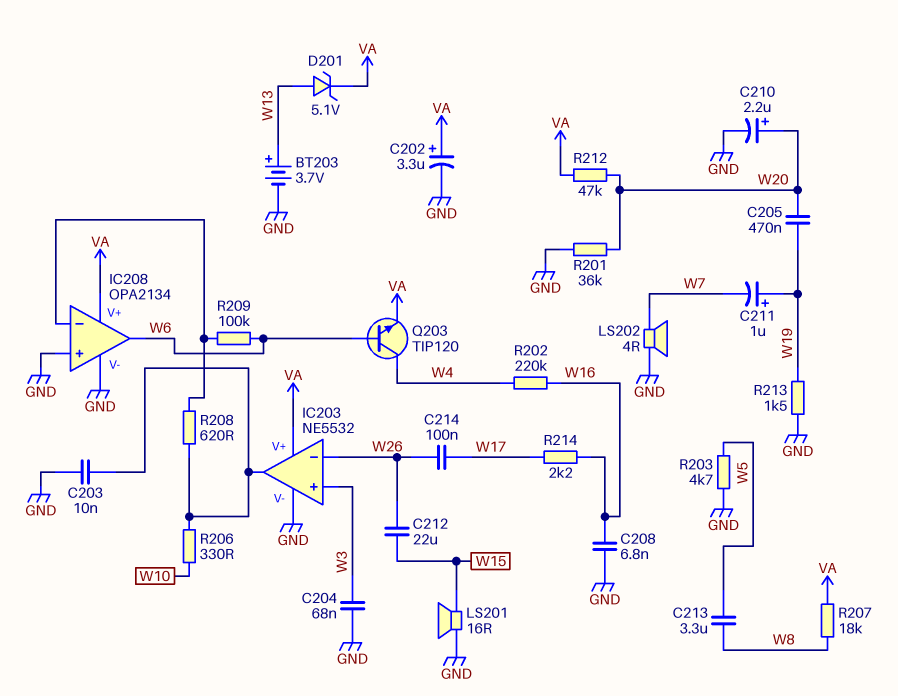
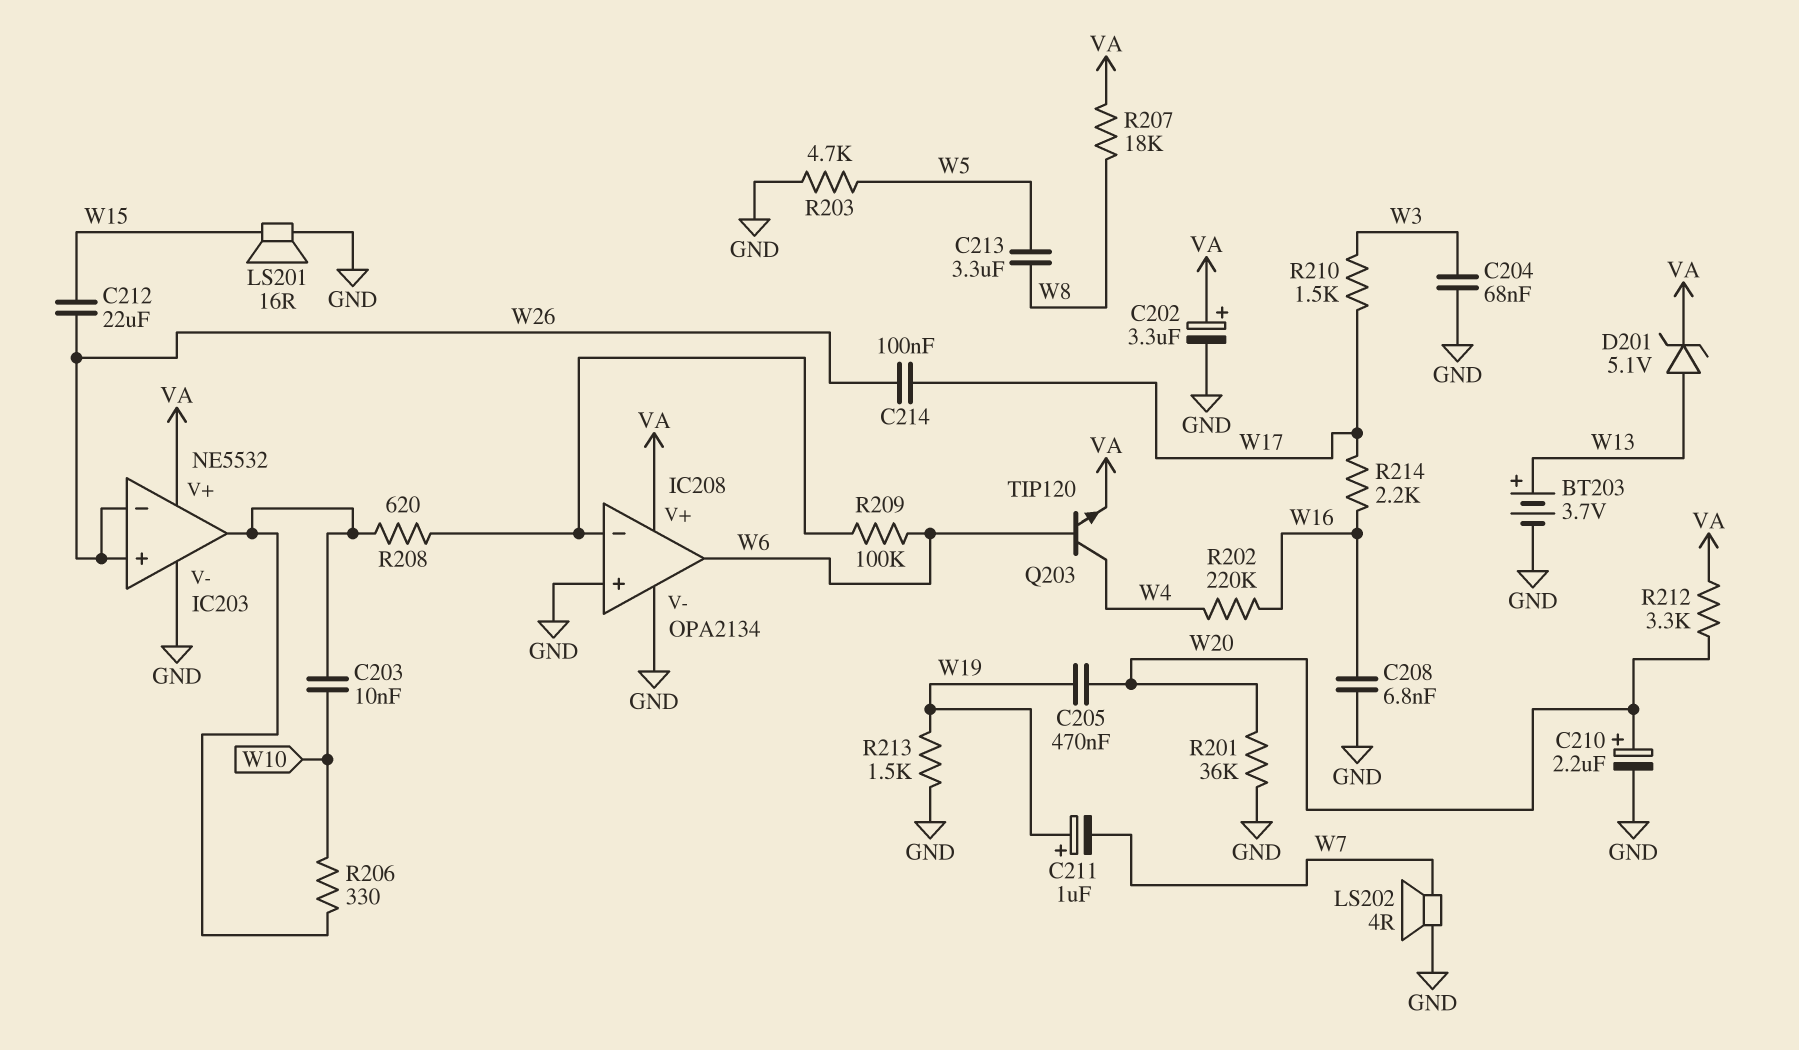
C203: 10nF (GND, IC203/out) -> 10nF (IC203/out, W10)
IC203 pin in+: W3 -> W26
R210: none -> 1.5k (W3, W17)
R212: 47k (VA, W20) -> 3.3k (VA, W20)

